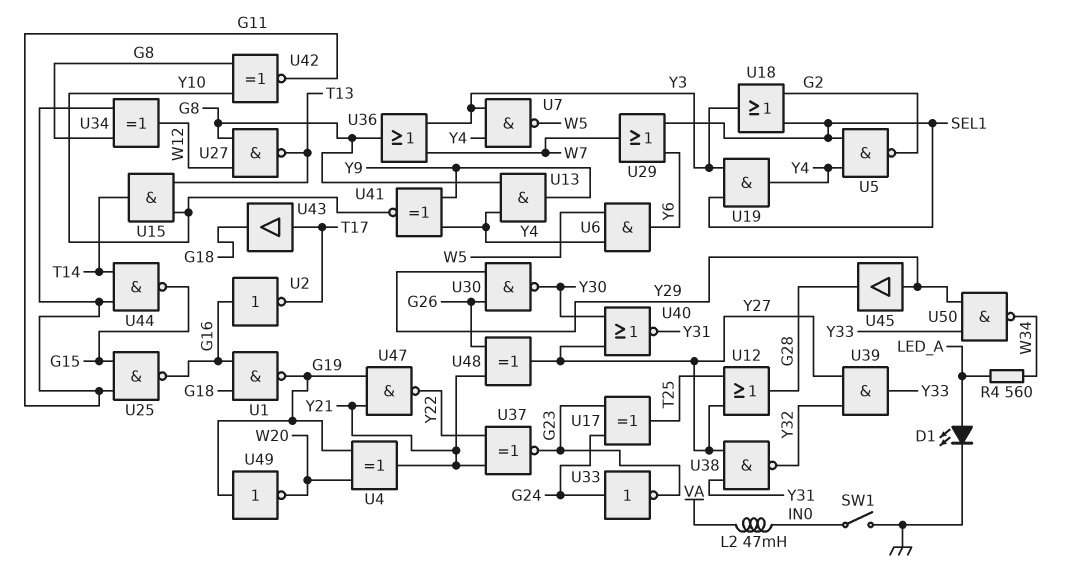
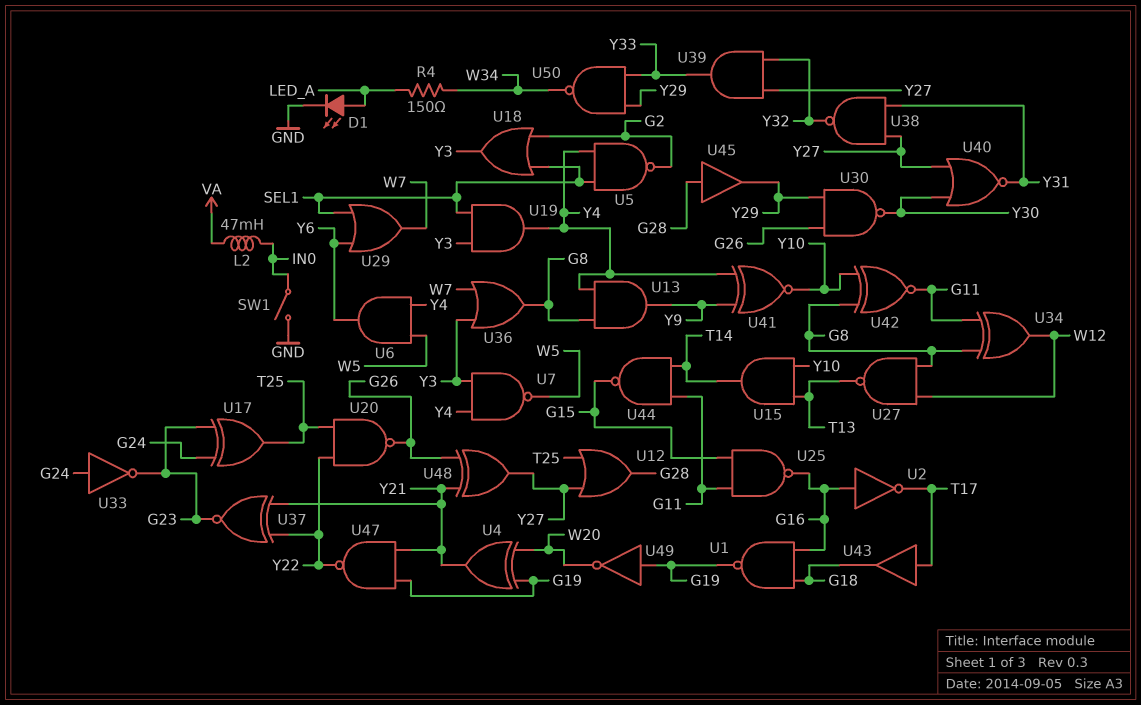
R4: 560 (LED_A, W34) -> 150 (LED_A, W34)
U20: none -> NAND (in T25, in Y22, out G26)
U45: buffer (in Y29, out G28) -> buffer (in G28, out Y29)

